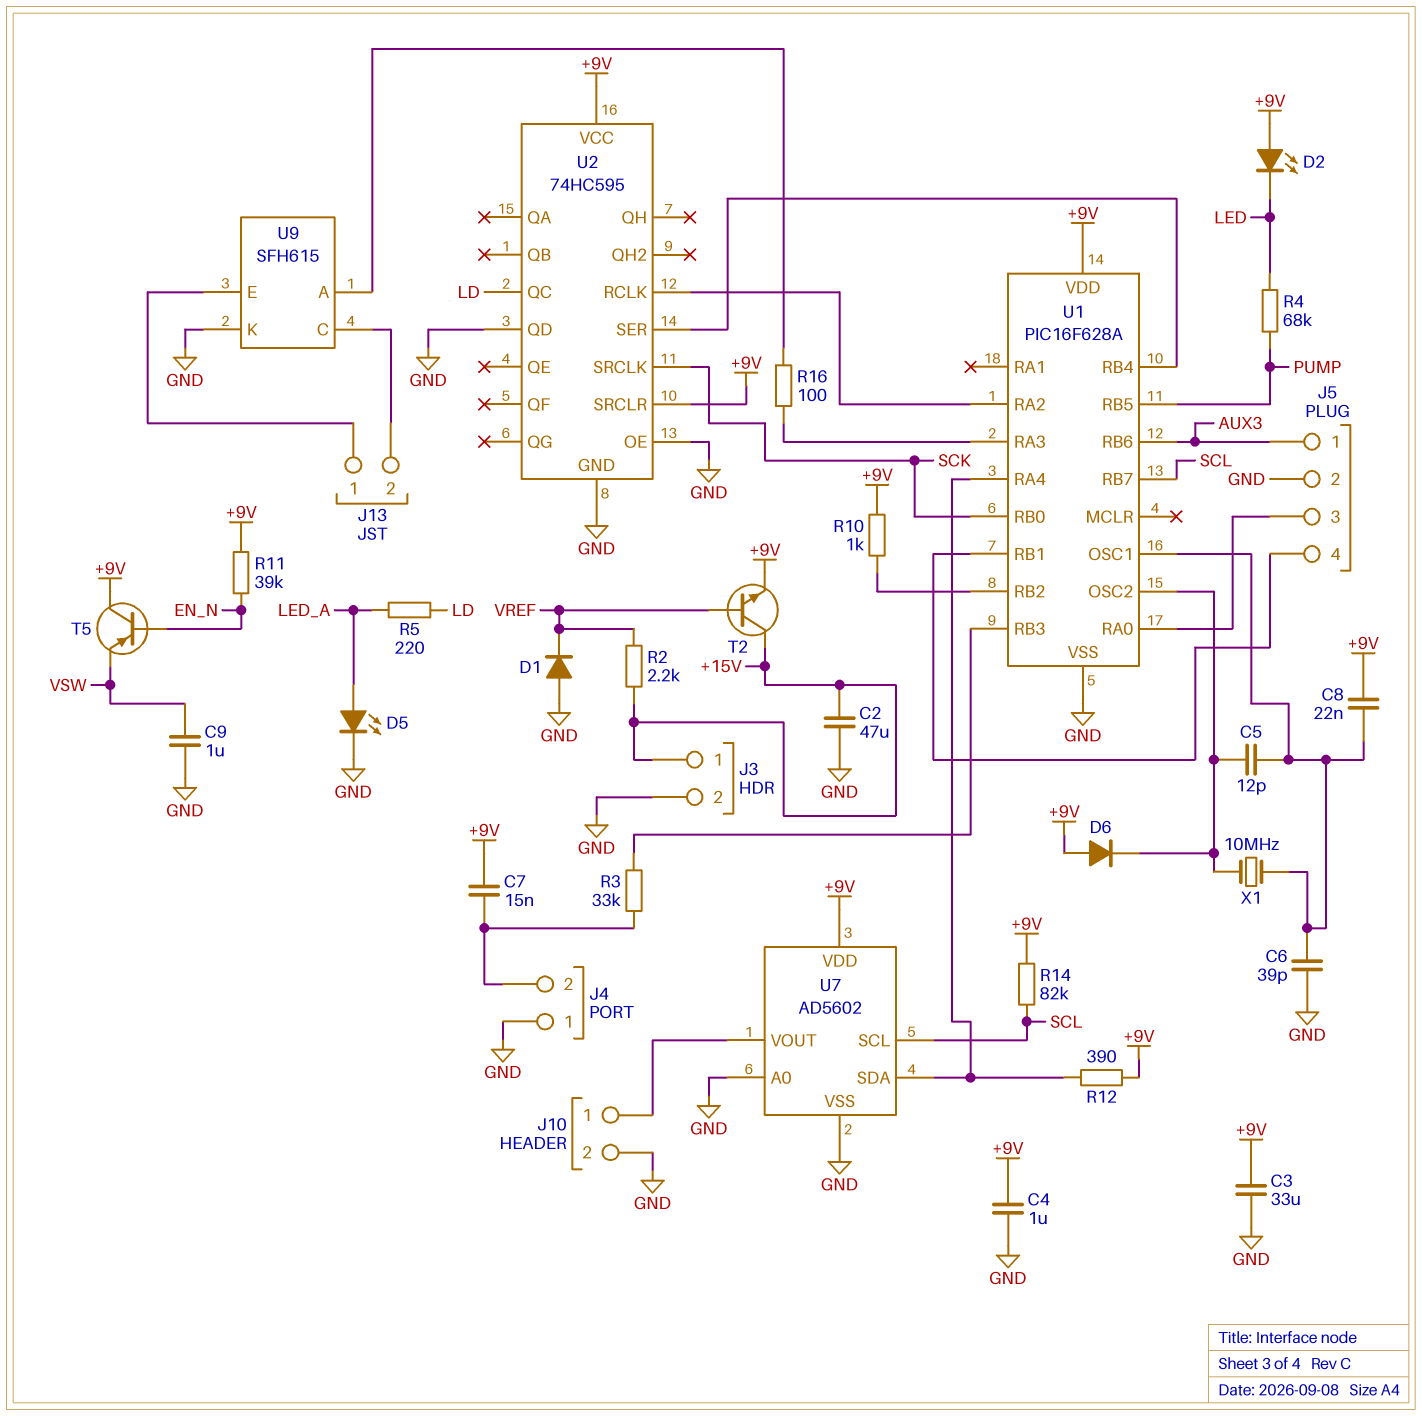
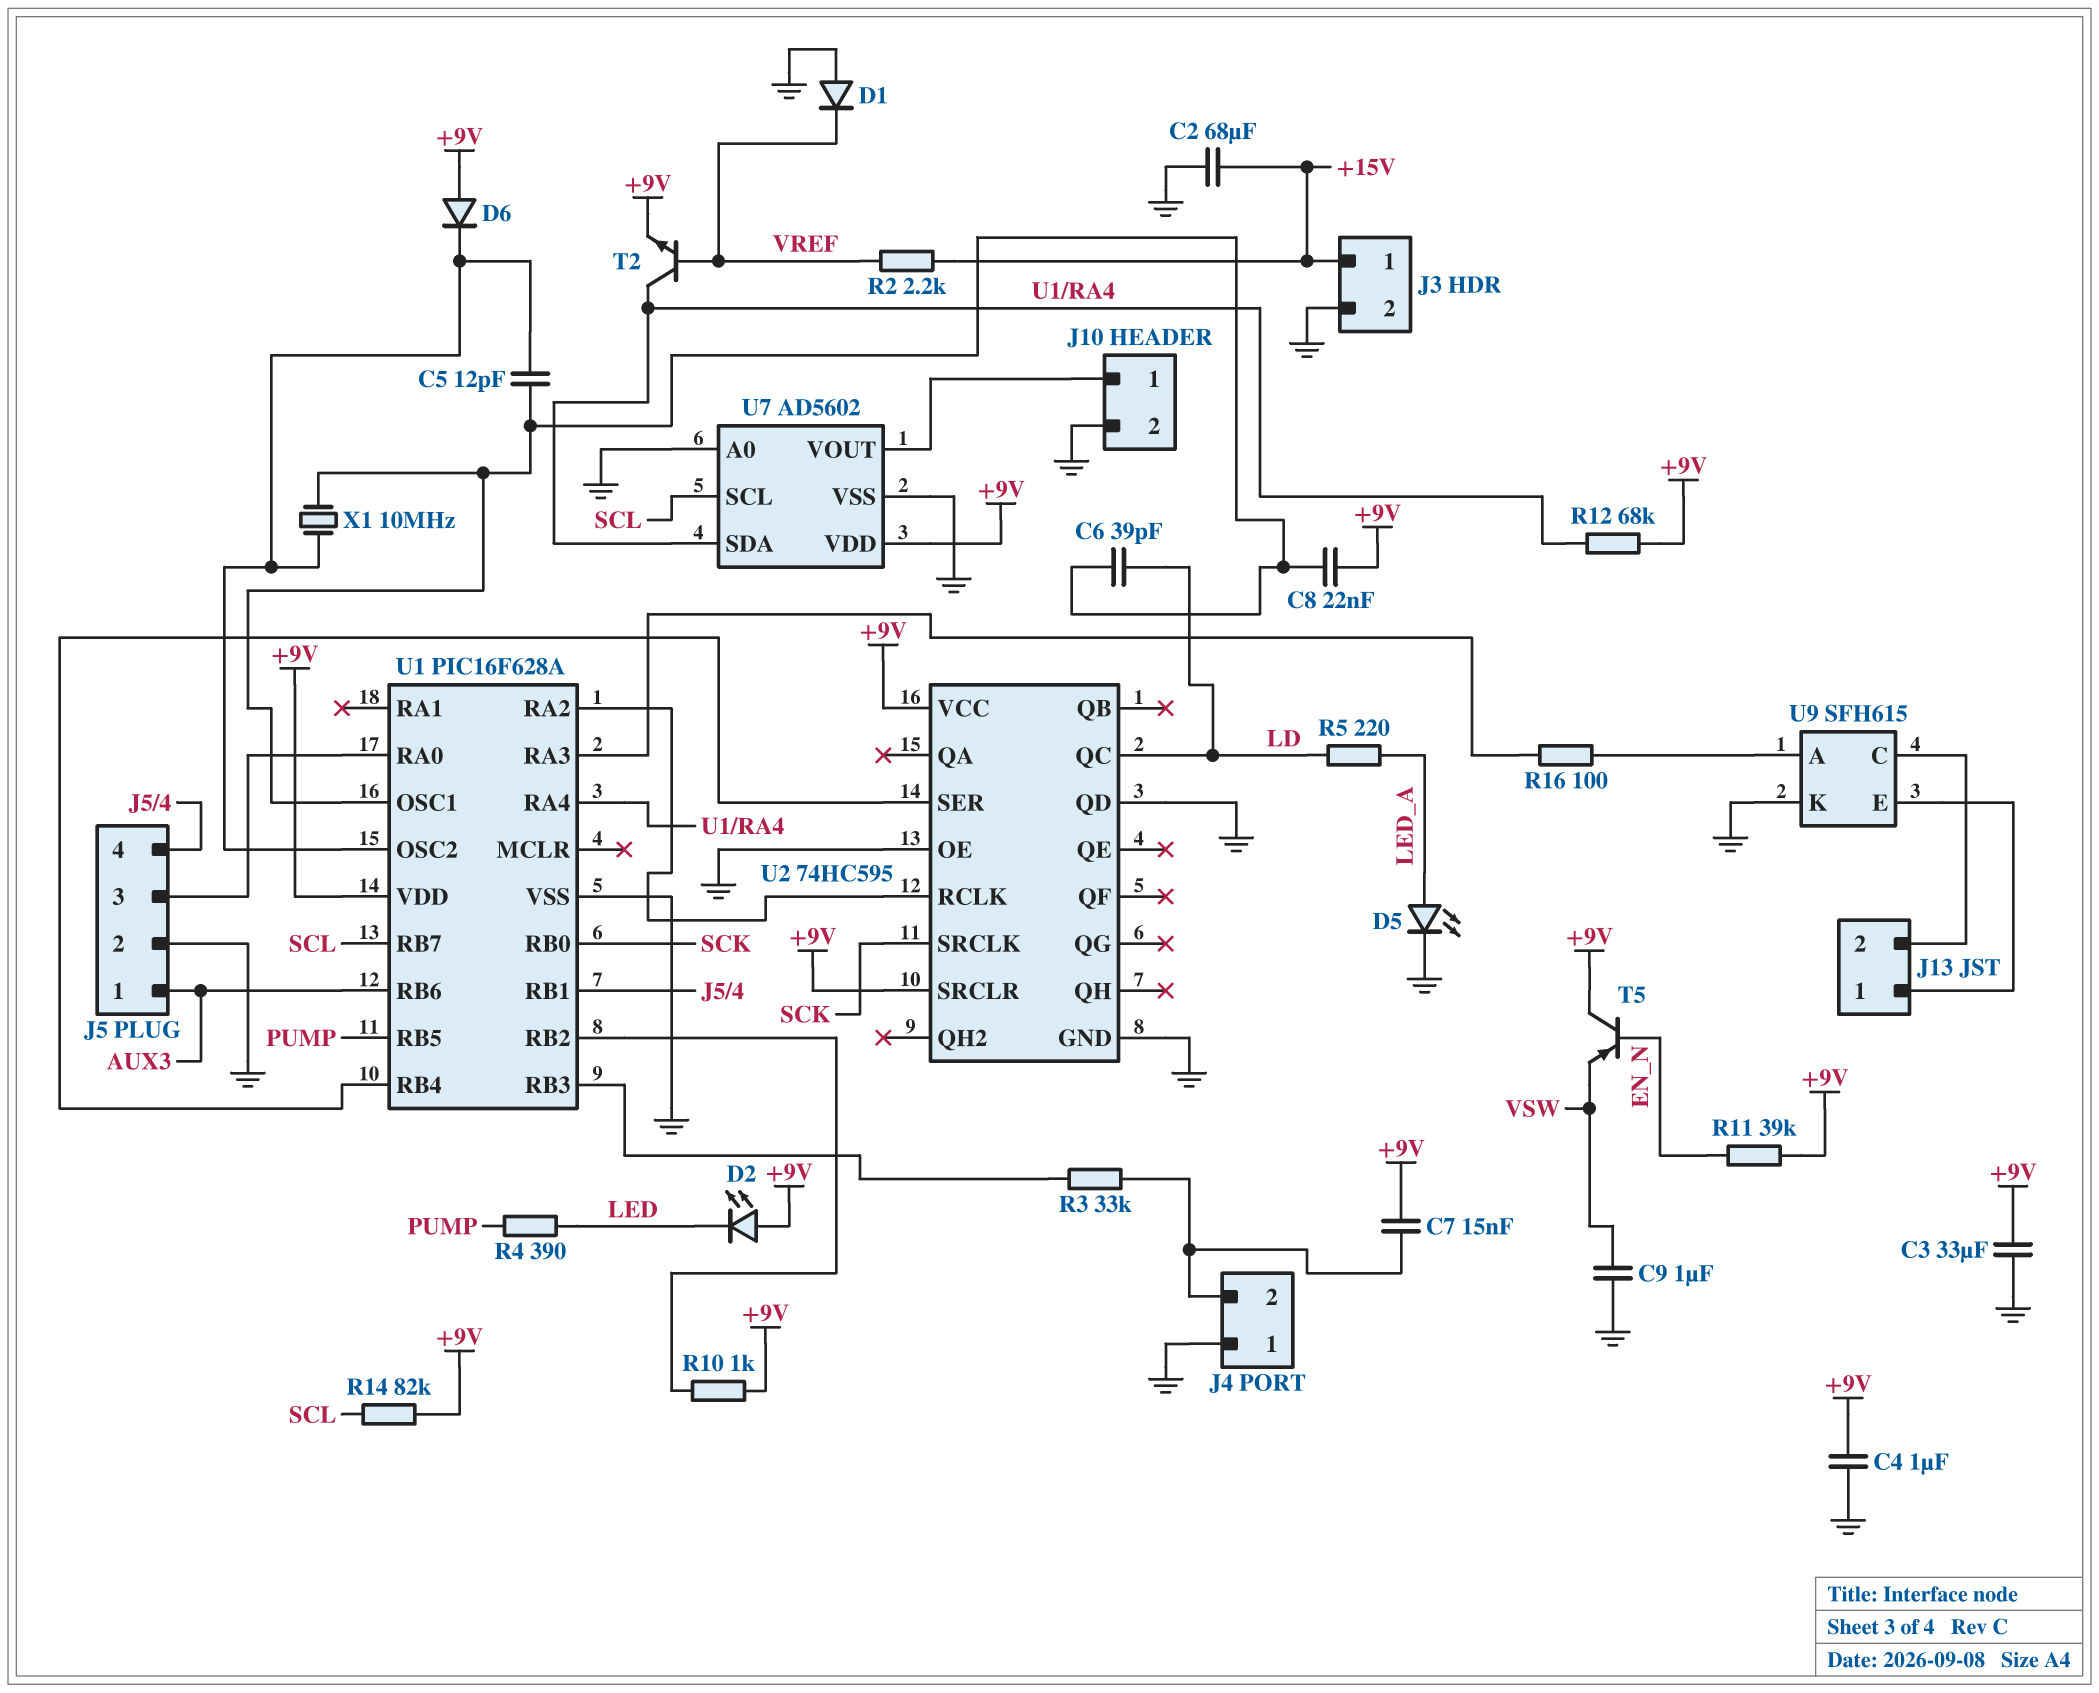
C2: 47uF (+15V, GND) -> 68uF (+15V, GND)
C6: 39pF (GND, U1/OSC1) -> 39pF (LD, U1/OSC1)
R4: 68k (LED, PUMP) -> 390 (LED, PUMP)
R12: 390 (+9V, U1/RA4) -> 68k (+9V, U1/RA4)
T2: NPN (B VREF, C +15V, E +9V) -> NPN (B VREF, C U1/RA4, E +9V)

